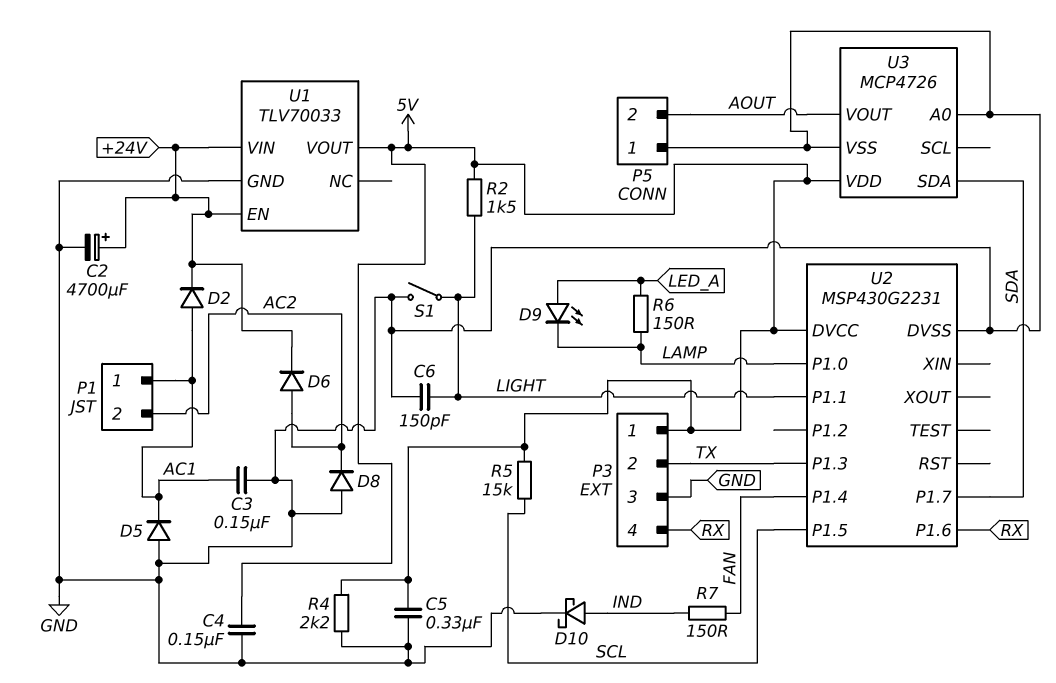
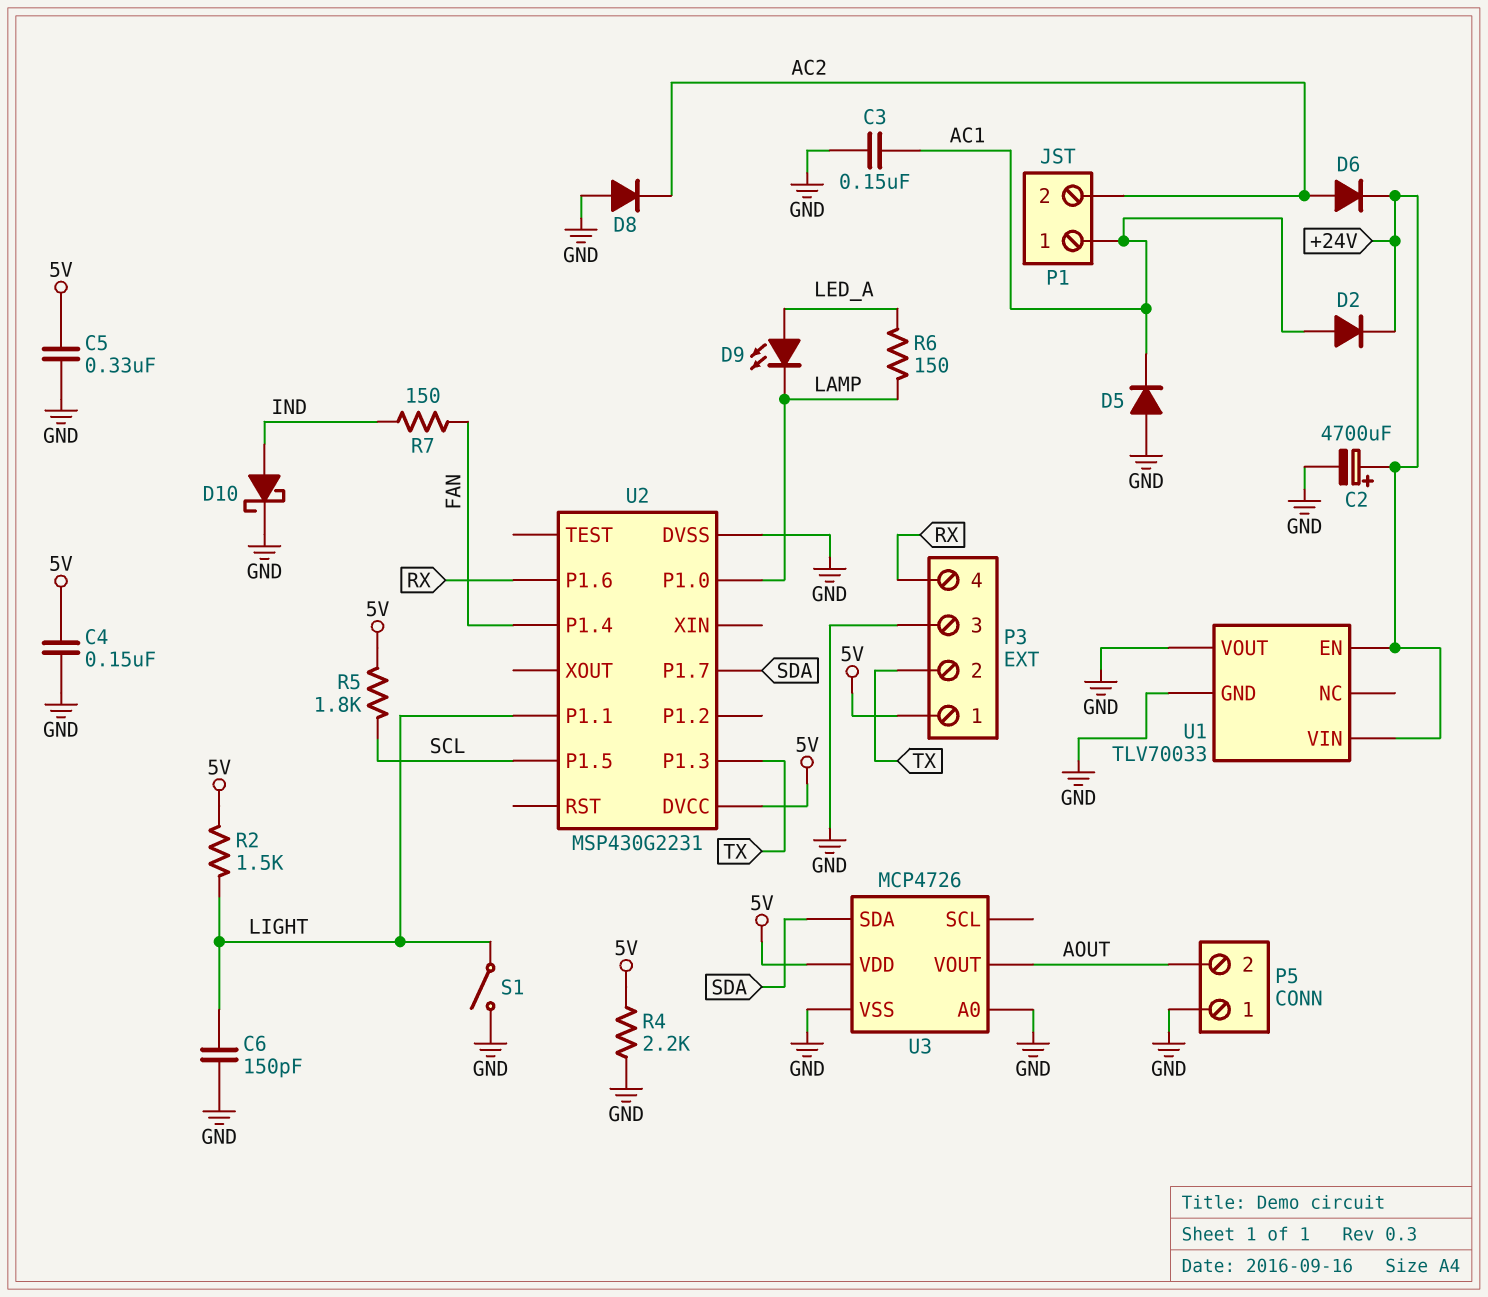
R5: 15k (5V, SCL) -> 1.8k (5V, SCL)
U1 pin VOUT: 5V -> GND

